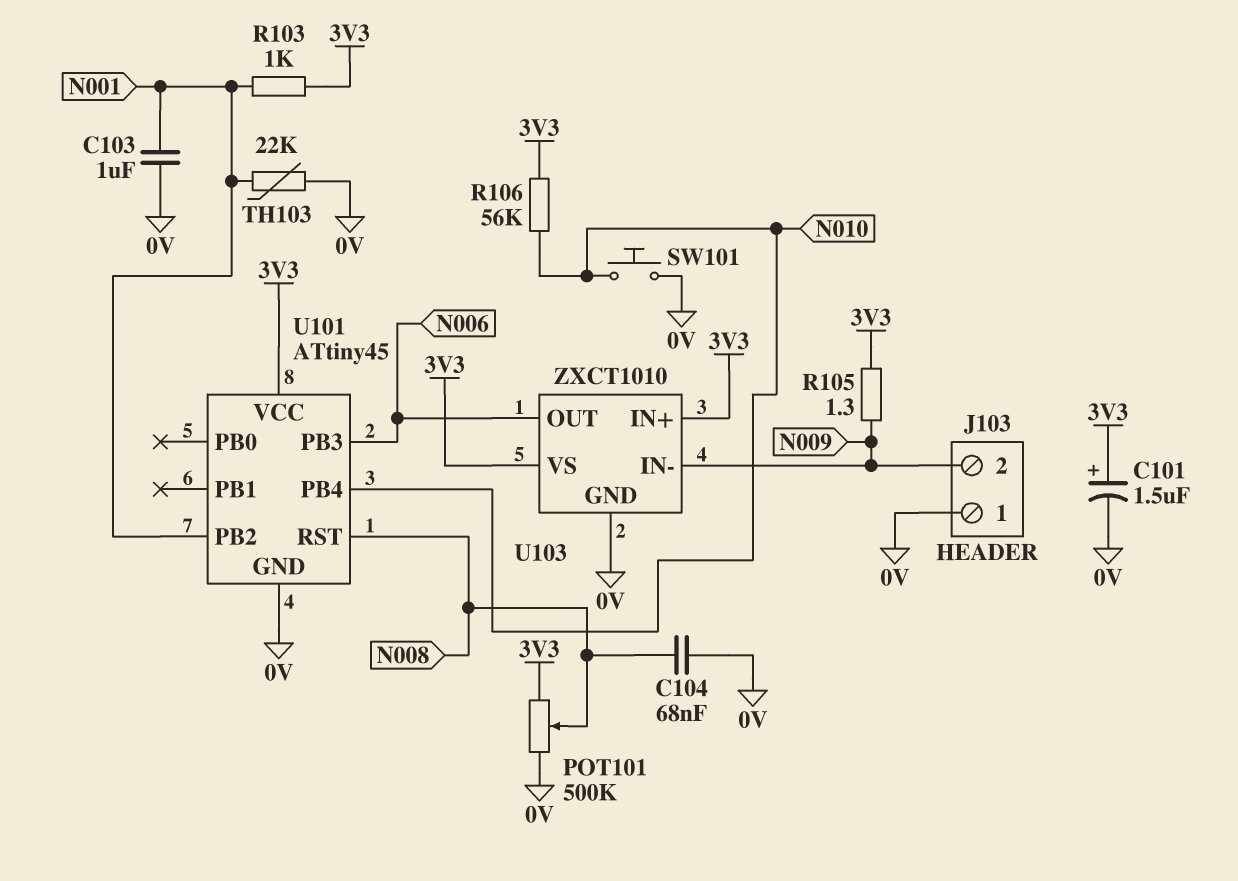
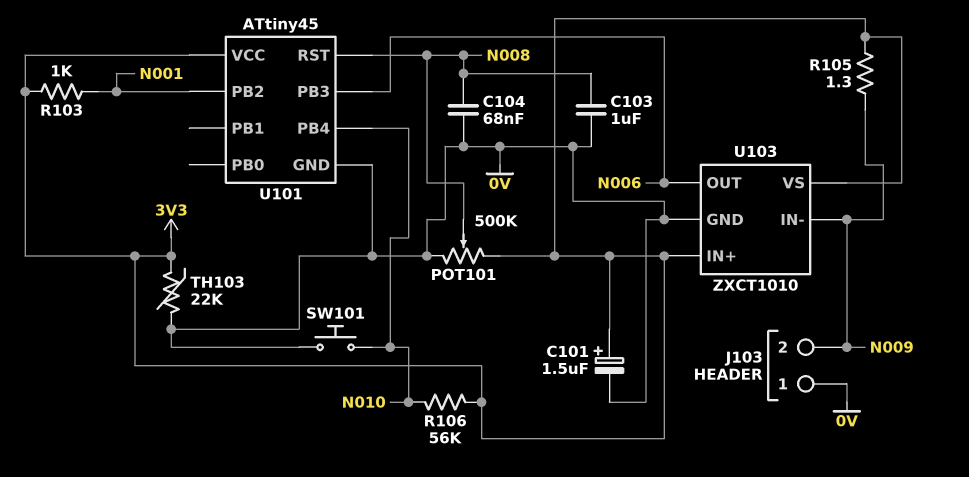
C103: 1uF (0V, N001) -> 1uF (0V, N008)
TH103: 22k (0V, N001) -> 22k (0V, 3V3)

